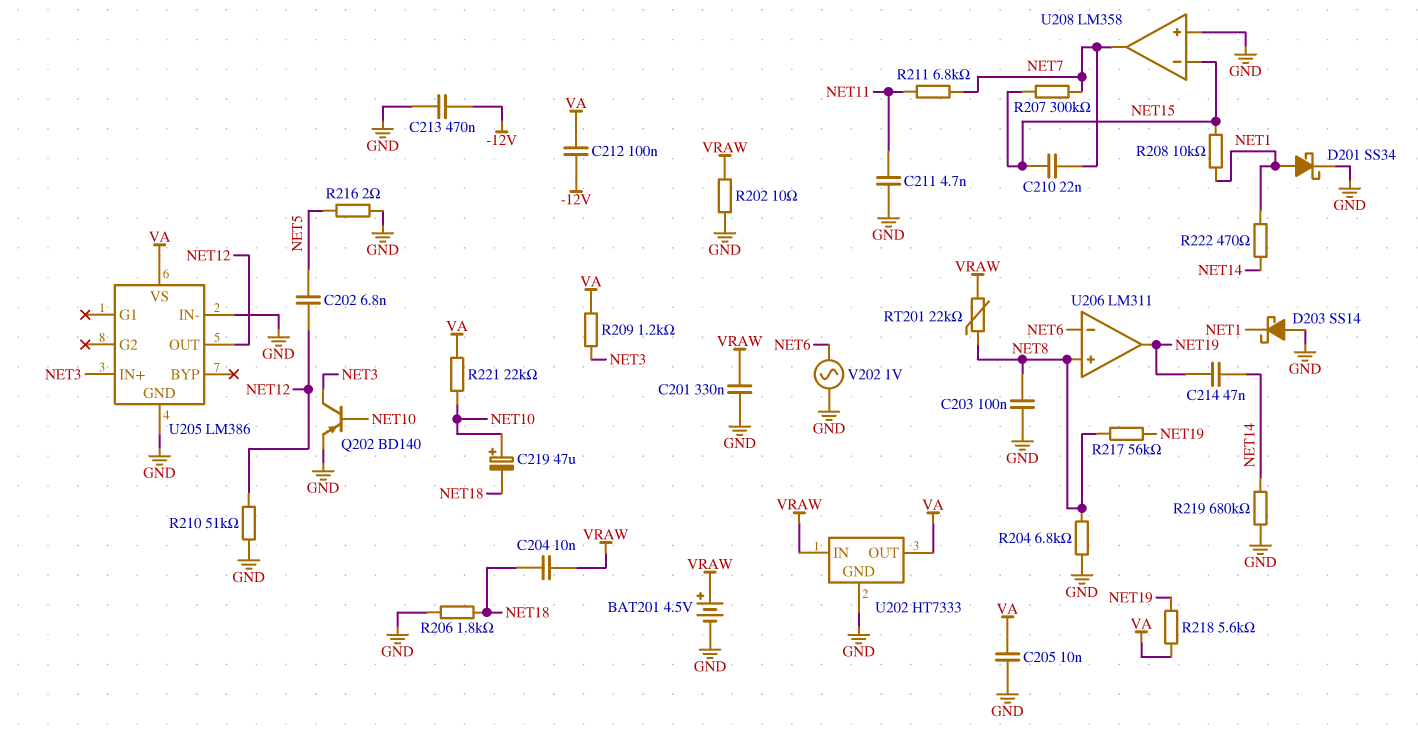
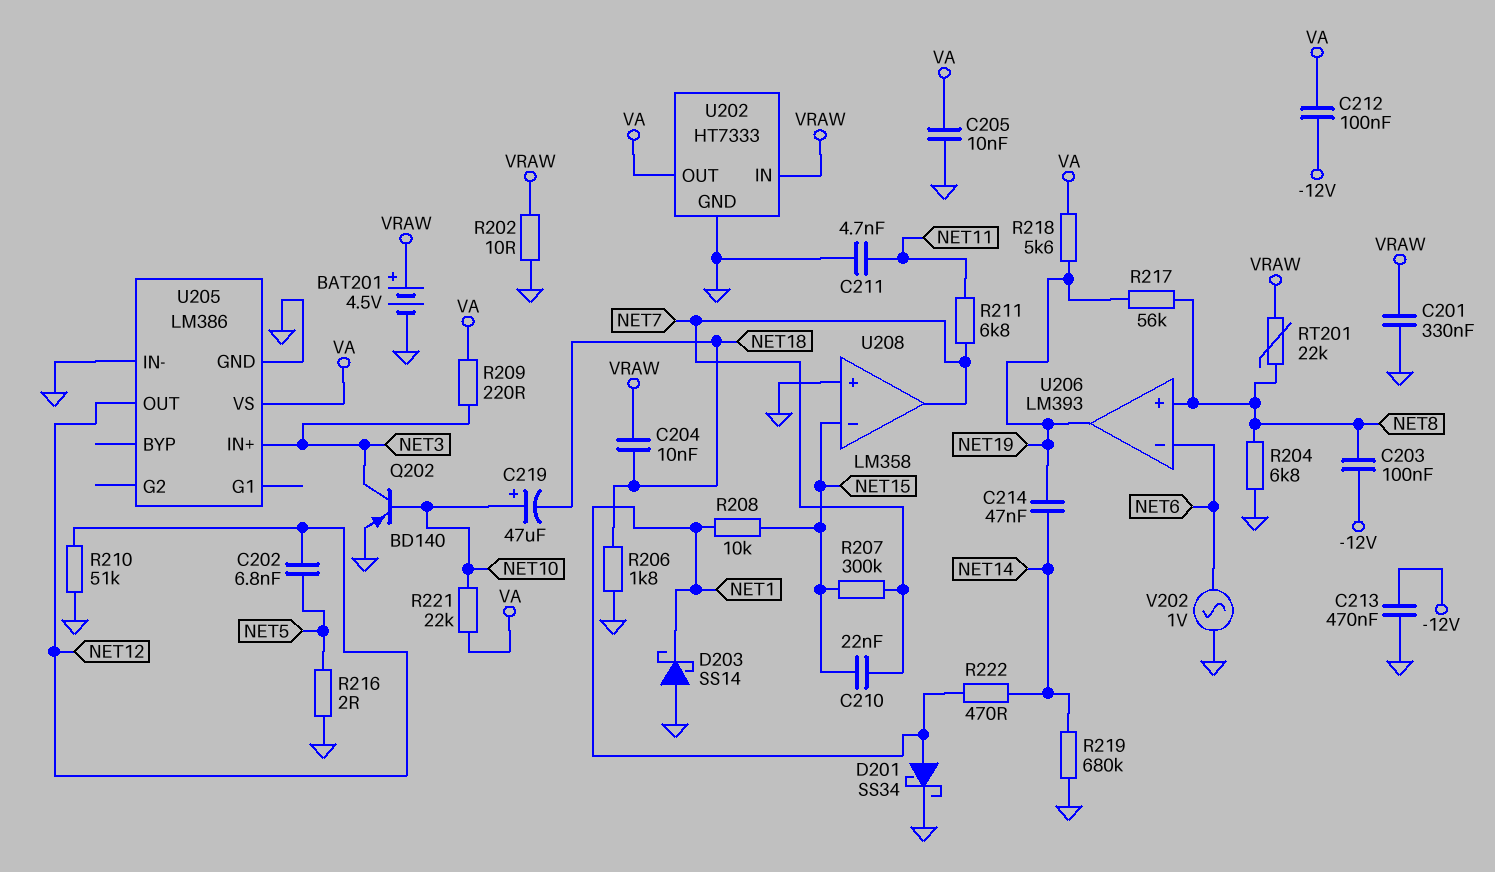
C203: 100nF (GND, NET8) -> 100nF (-12V, NET8)
R209: 1.2k (NET3, VA) -> 220 (NET3, VA)
U206: LM311 -> LM393

